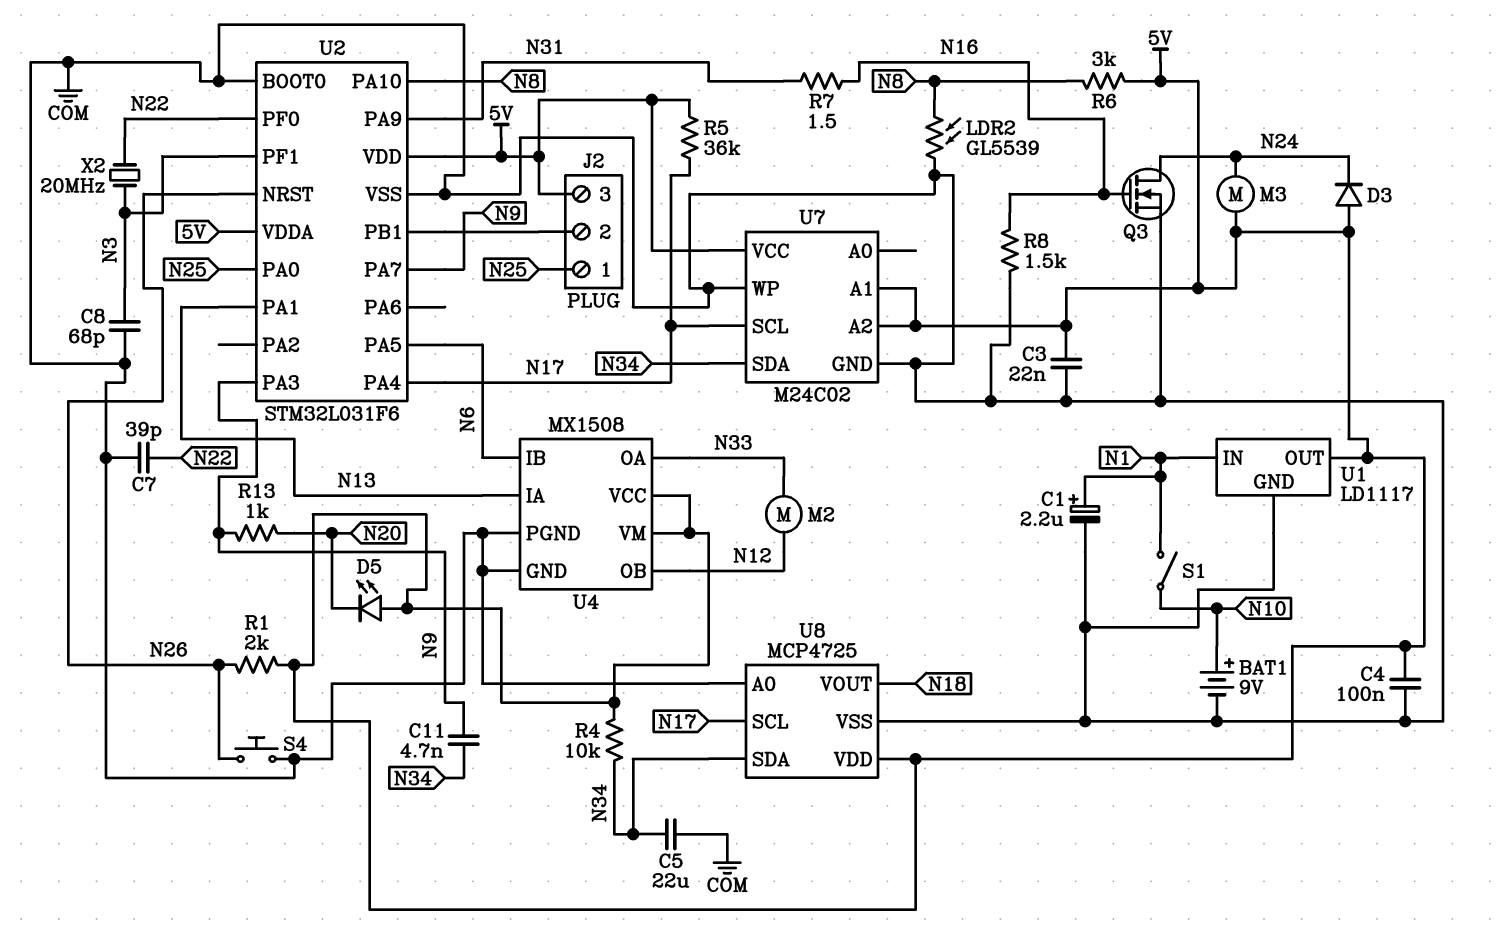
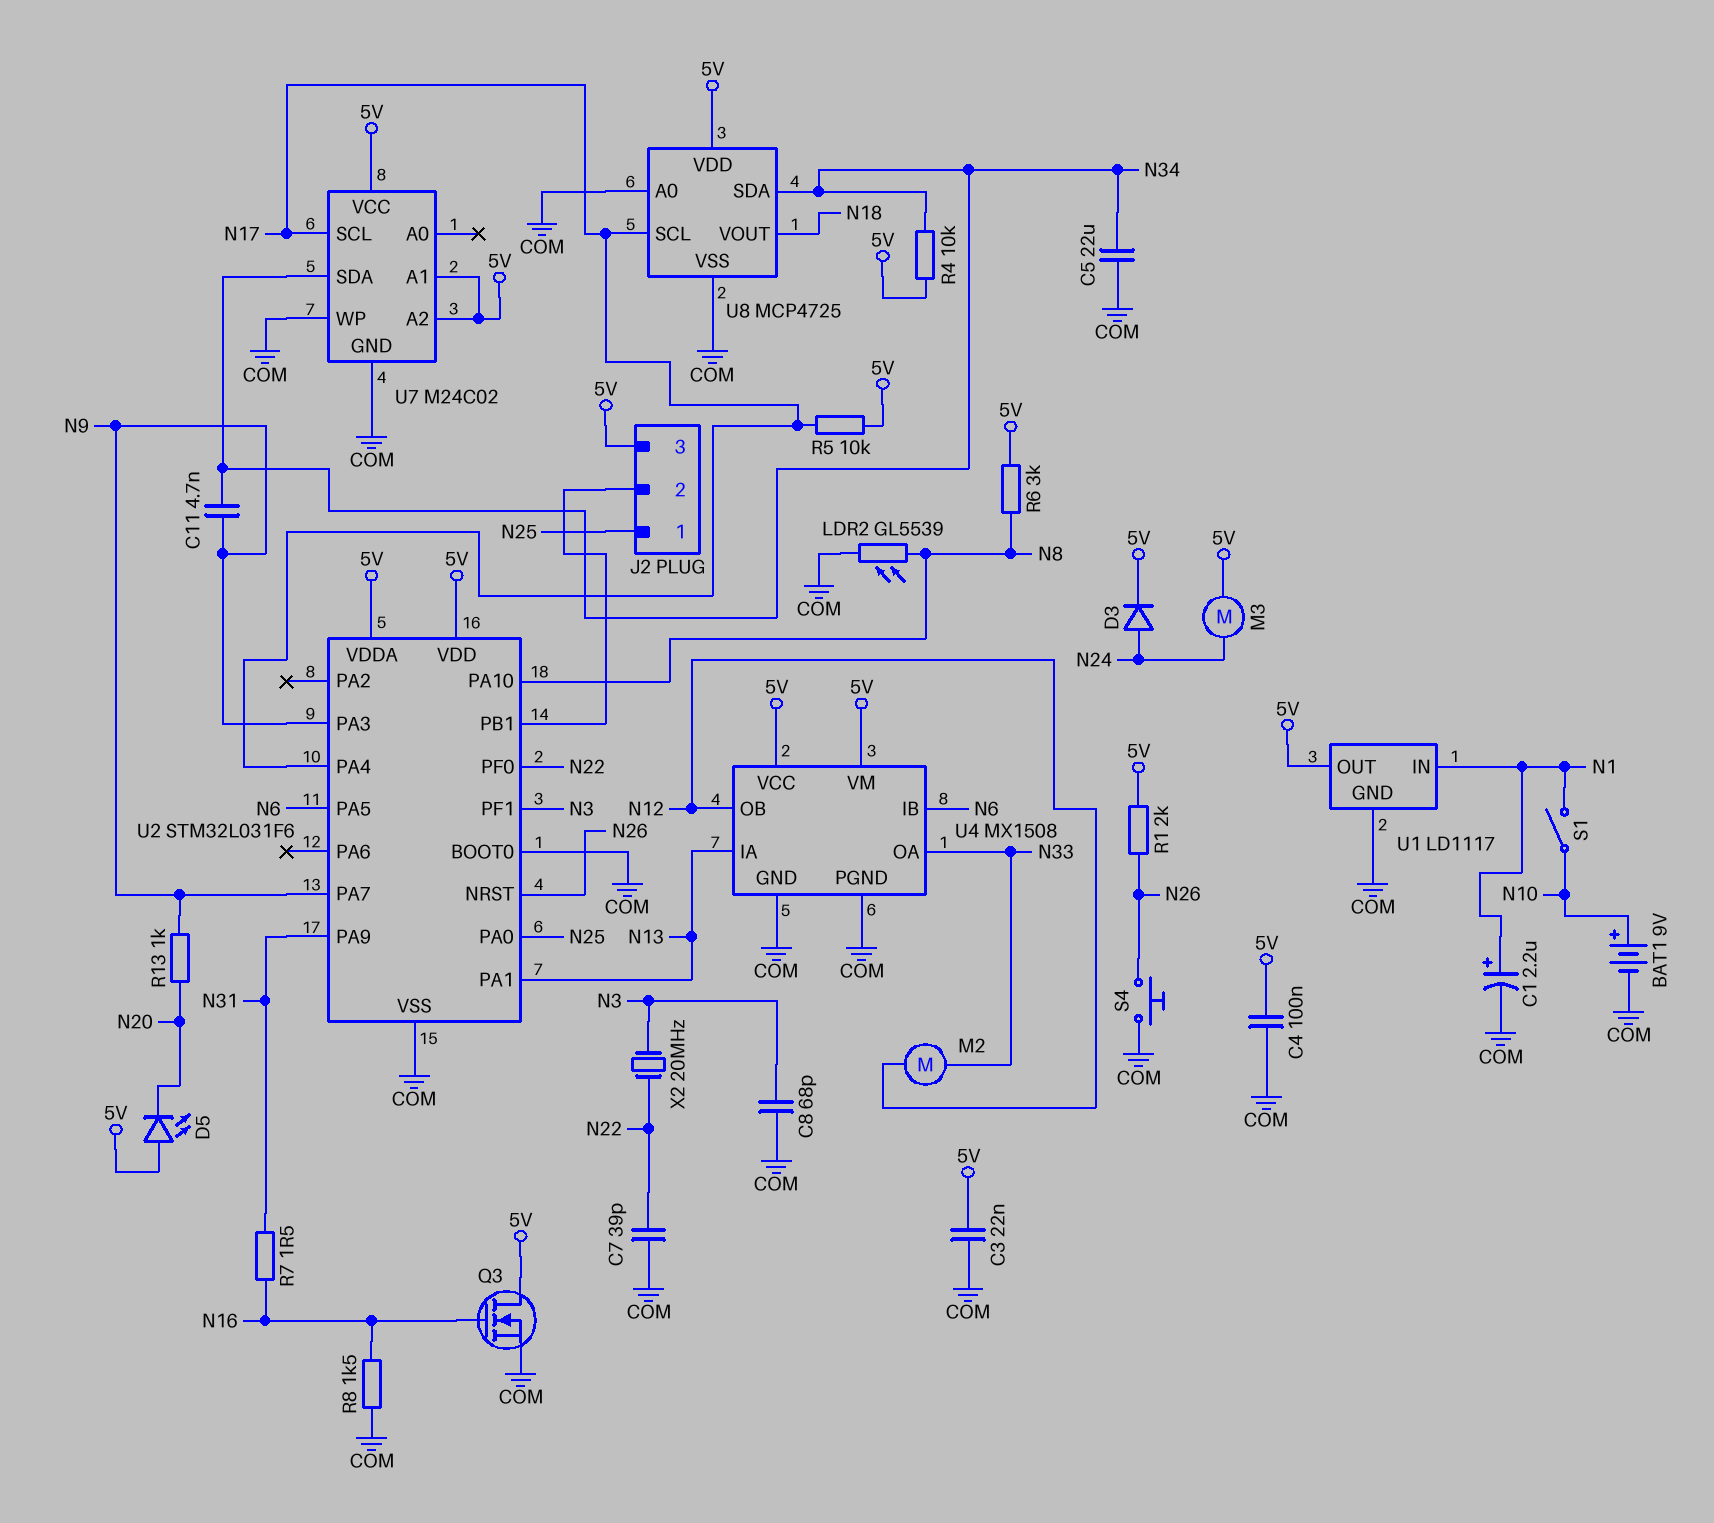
D3: diode (A 5V, K N24) -> diode (A N24, K 5V)
Q3: NMOS (G N16, D N24, S COM) -> NMOS (G N16, D 5V, S COM)
R5: 36k (5V, N17) -> 10k (5V, N17)

